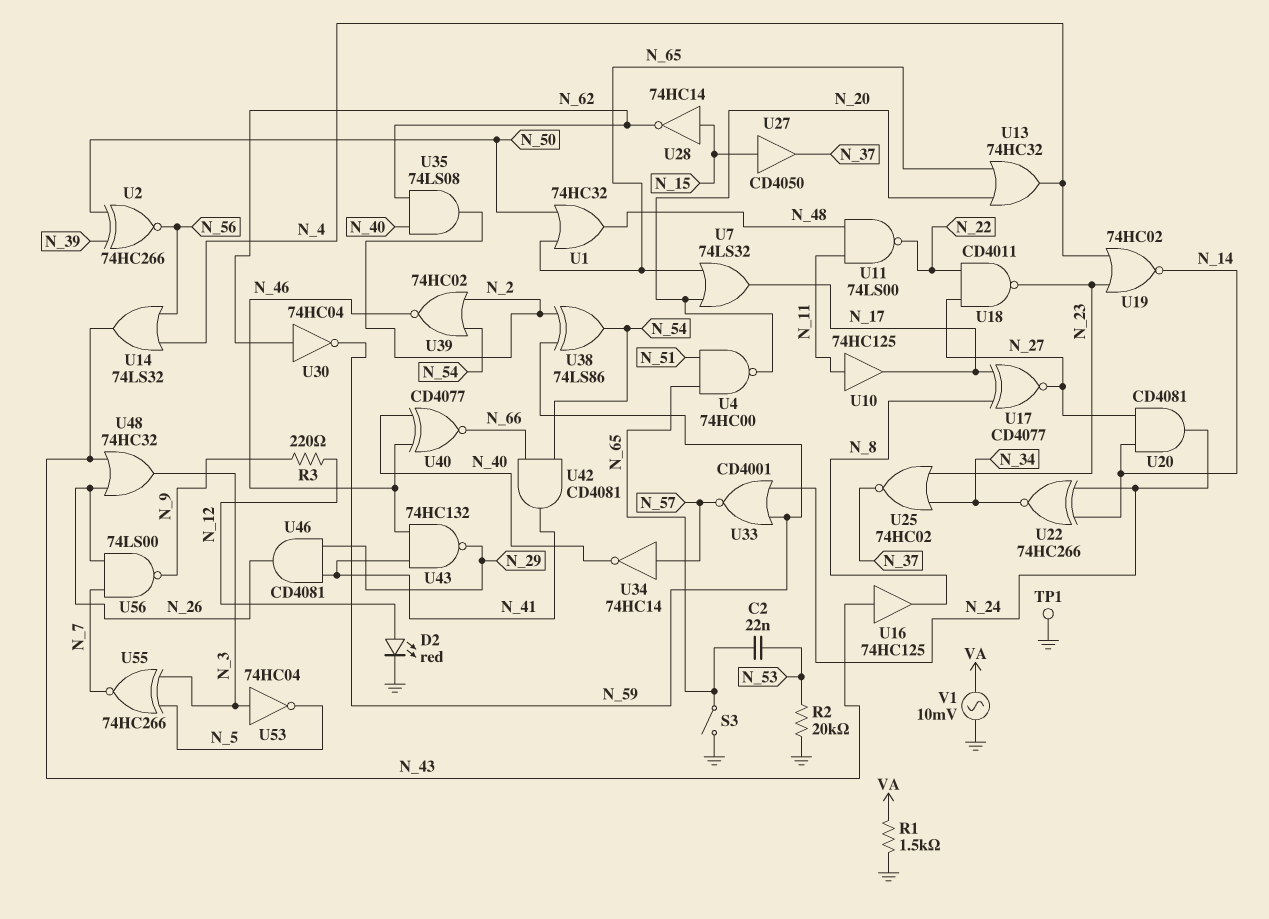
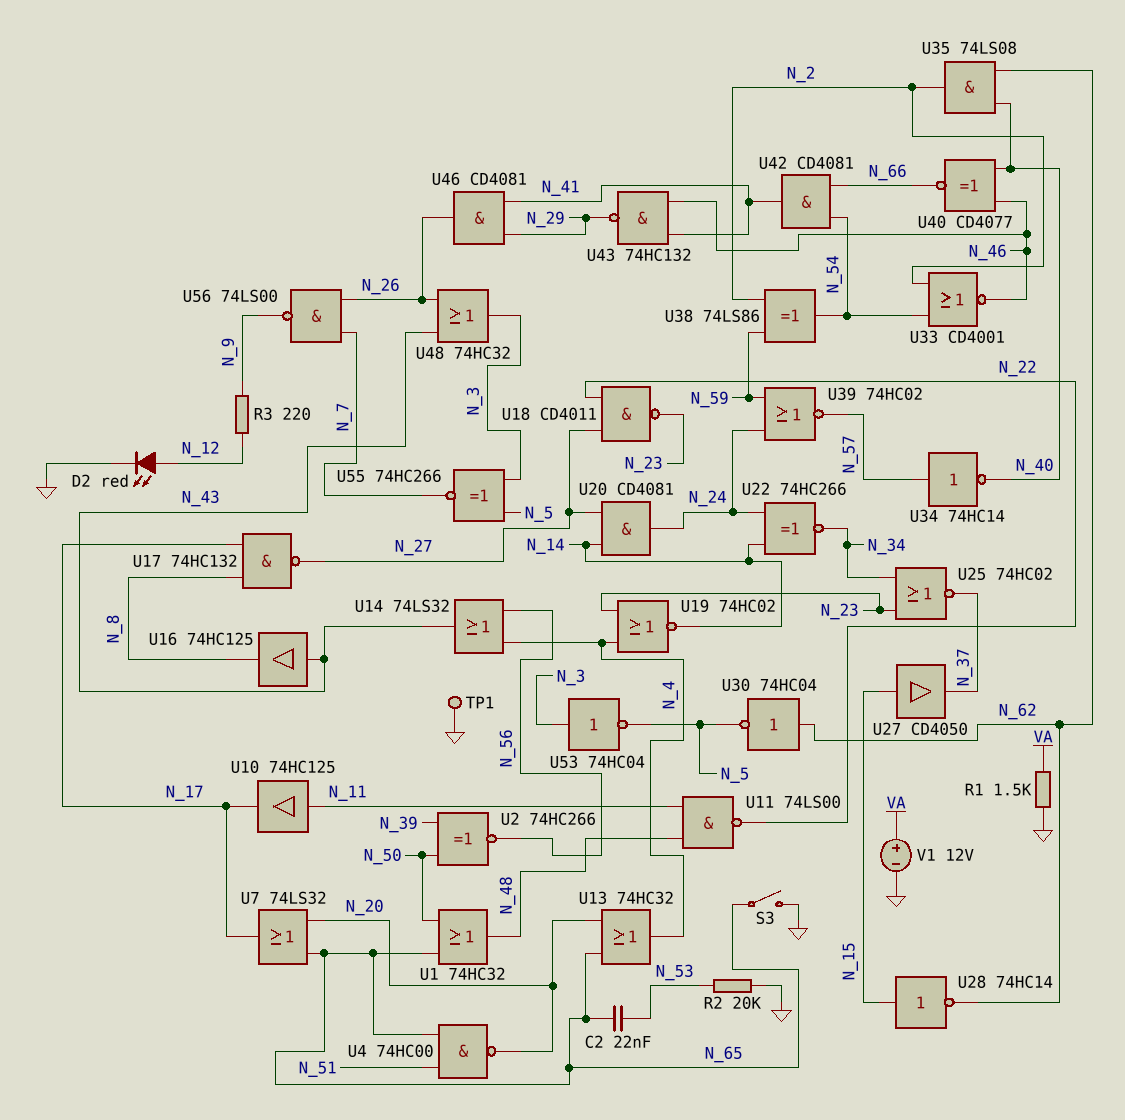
U17: XNOR CD4077 (in N_8, in N_17, out N_27) -> NAND 74HC132 (in N_8, in N_17, out N_27)
U30: NOT 74HC04 (in N_62, out N_59) -> NOT 74HC04 (in N_62, out N_5)
U33: NOR CD4001 (in N_24, in N_59, out N_57) -> NOR CD4001 (in N_2, in N_54, out N_46)
U39: NOR 74HC02 (in N_2, in N_54, out N_46) -> NOR 74HC02 (in N_24, in N_59, out N_57)
V1: AC 10mV (GND, VA) -> 12V (plus VA, minus GND)

